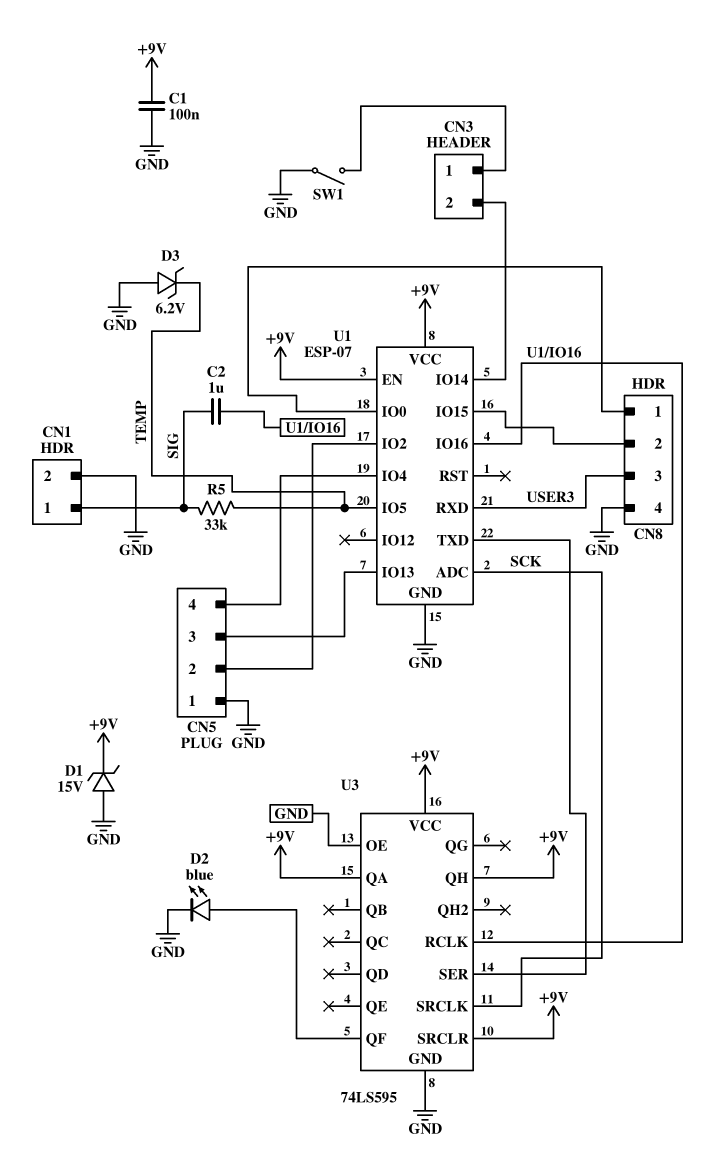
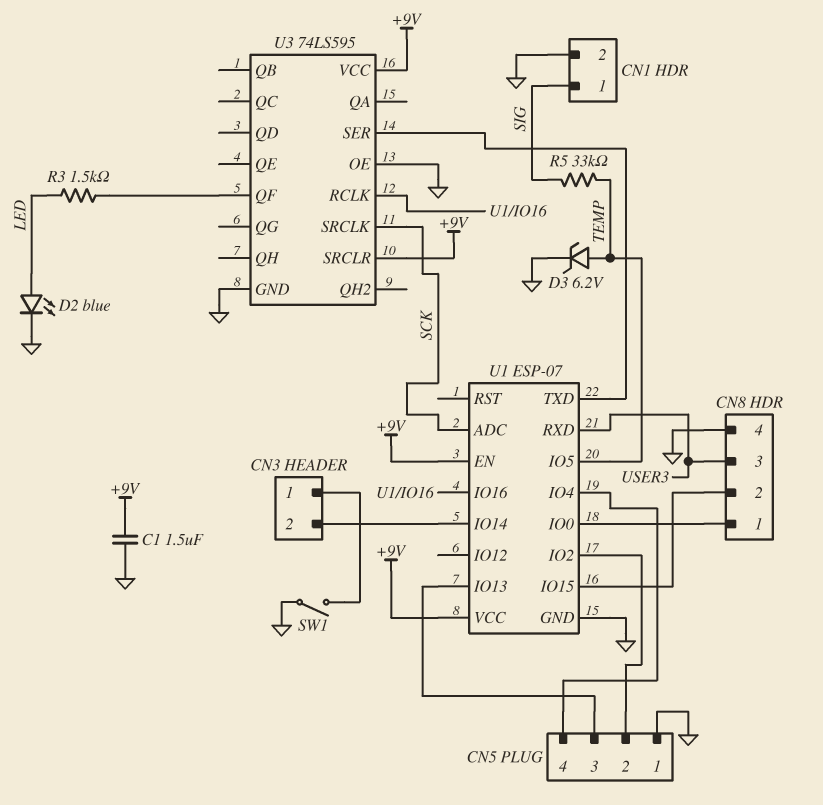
C1: 100nF (+9V, GND) -> 1.5uF (+9V, GND)
C2: 1uF (SIG, U1/IO16) -> none
D1: zener 15V (A GND, K +9V) -> none
D2: LED blue (A U3/QF, K GND) -> LED blue (A LED, K GND)
D3: zener 6.2V (A GND, K TEMP) -> zener 6.2V (A TEMP, K GND)
R3: none -> 1.5k (LED, U3/QF)
U3 pin QA: +9V -> none
U3 pin QH: +9V -> none

